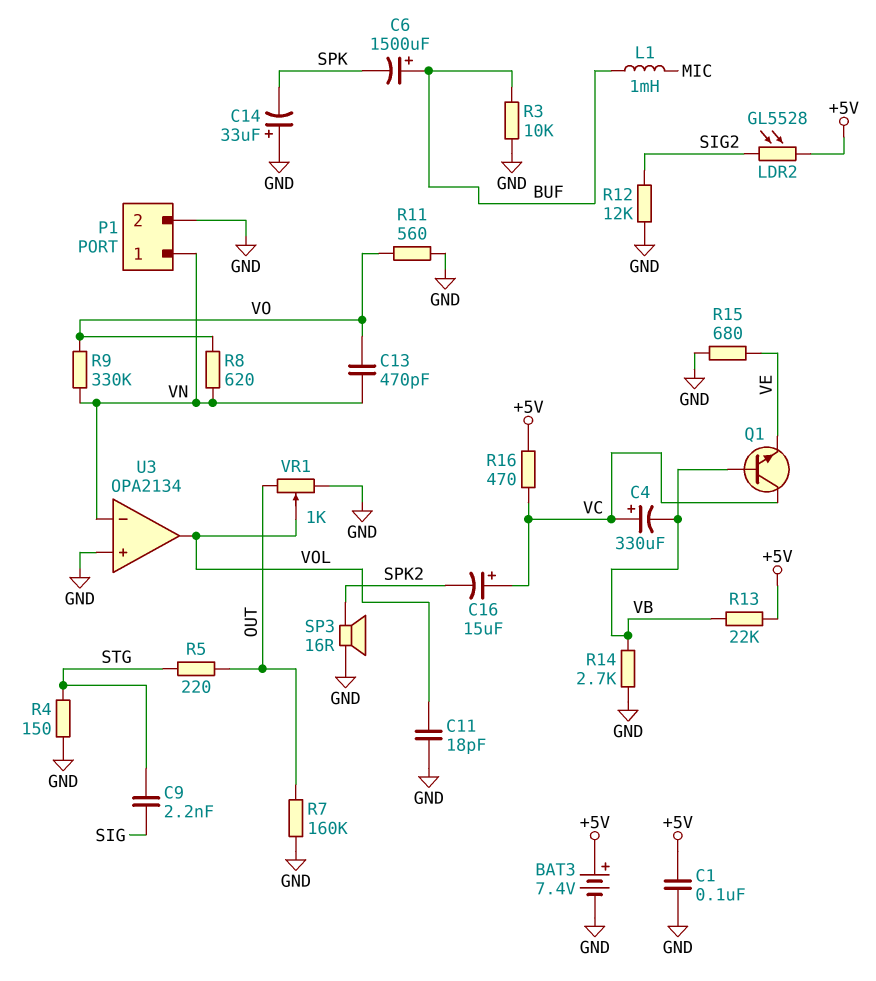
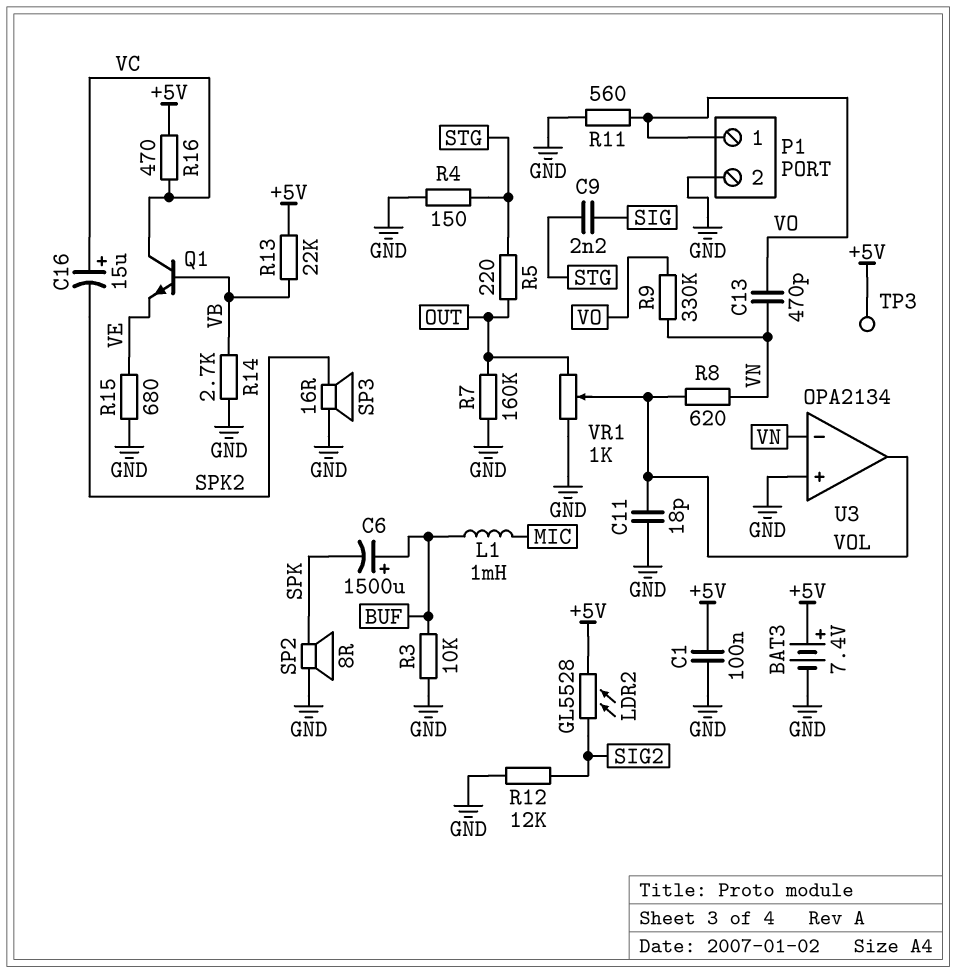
C4: 330uF (plus VC, minus VB) -> none
C14: 33uF (plus GND, minus SPK) -> none
P1 pin 1: VN -> VO
R8: 620 (VN, VO) -> 620 (VN, VOL)
SP2: none -> speaker 8R (GND, SPK)
TP3: none -> test point (+5V)

